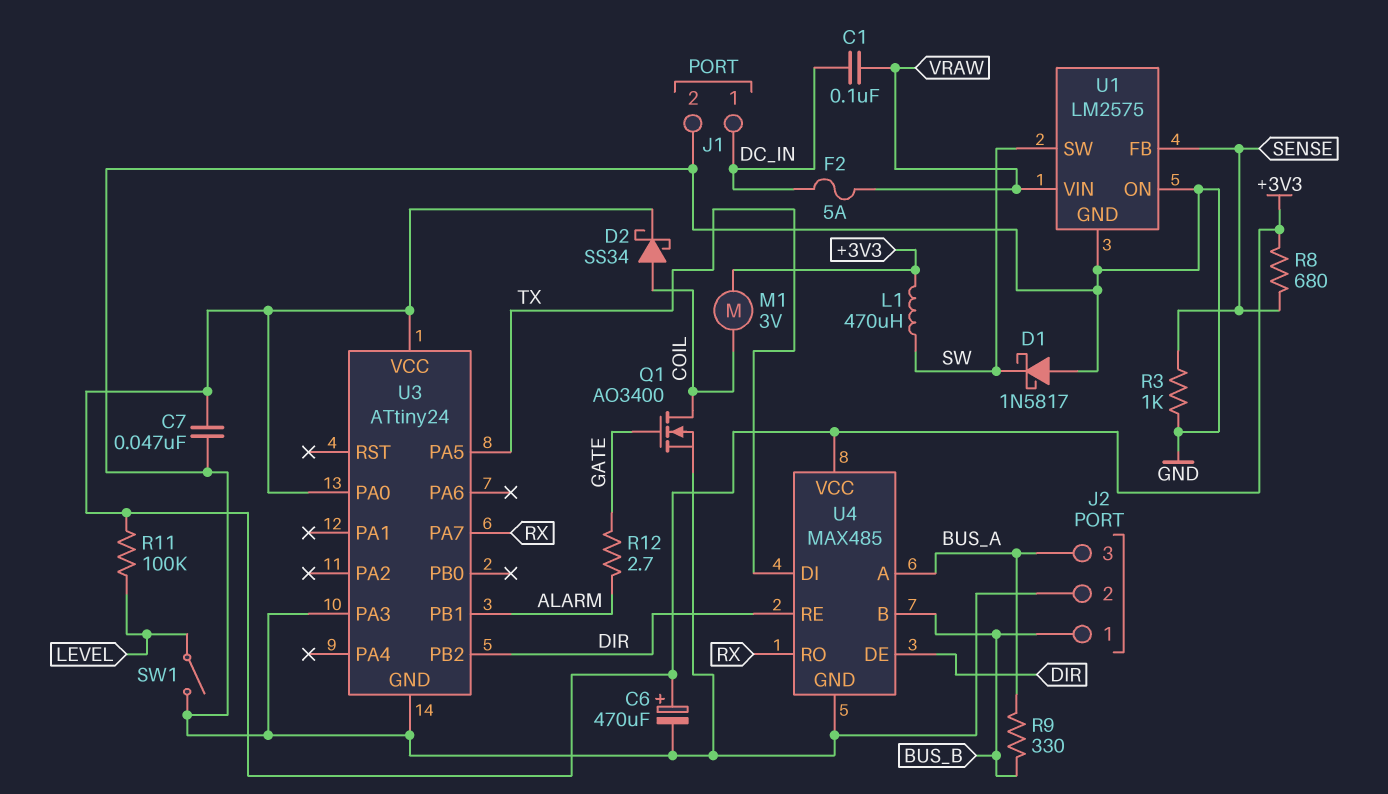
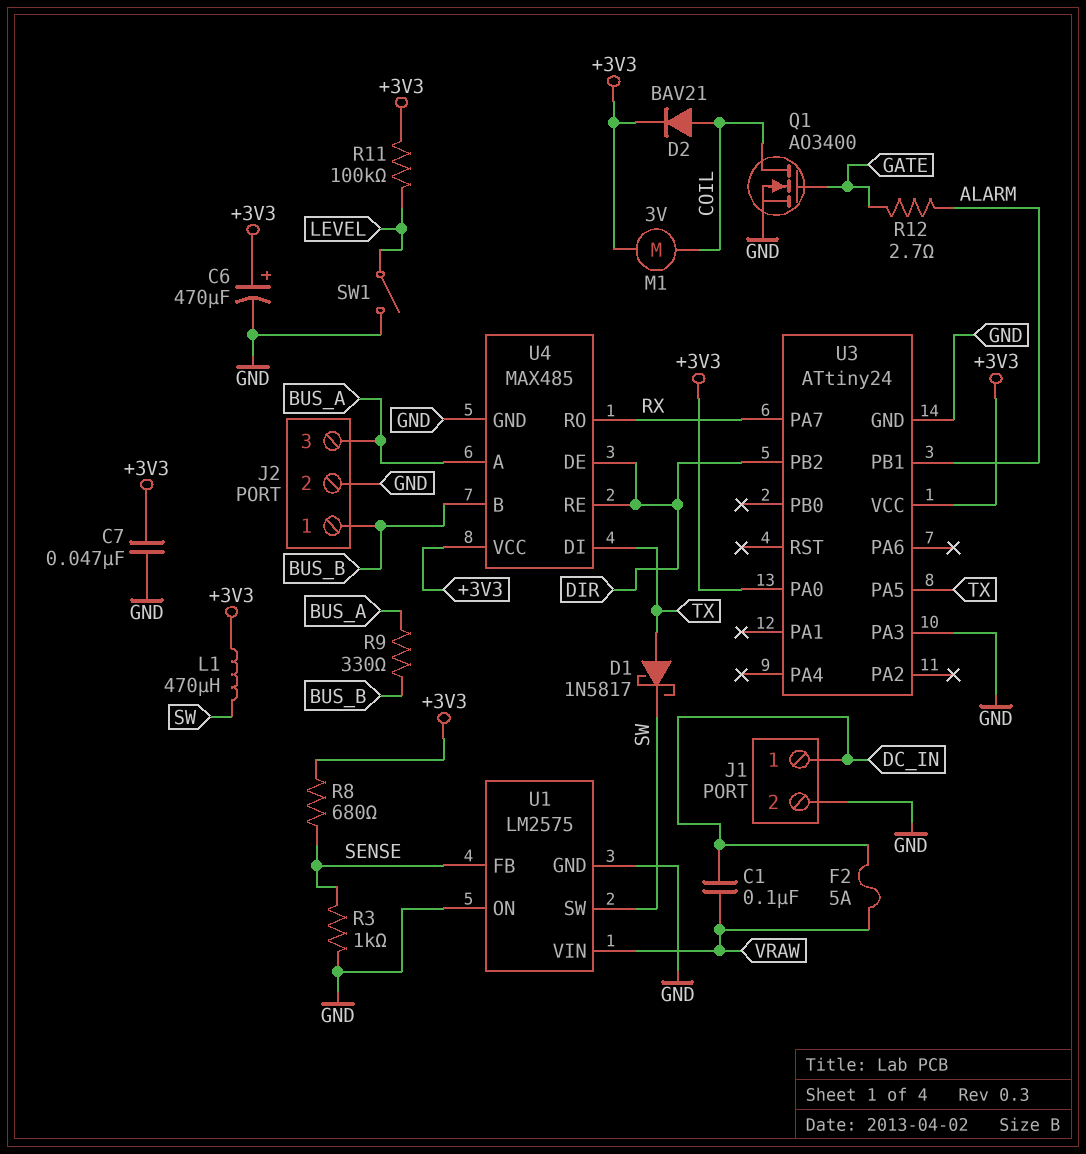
D1: schottky 1N5817 (A GND, K SW) -> schottky 1N5817 (A TX, K SW)
D2: schottky SS34 (A COIL, K +3V3) -> diode BAV21 (A COIL, K +3V3)

